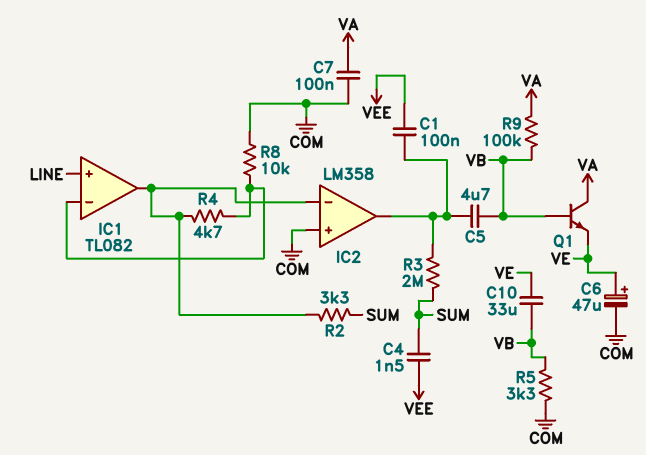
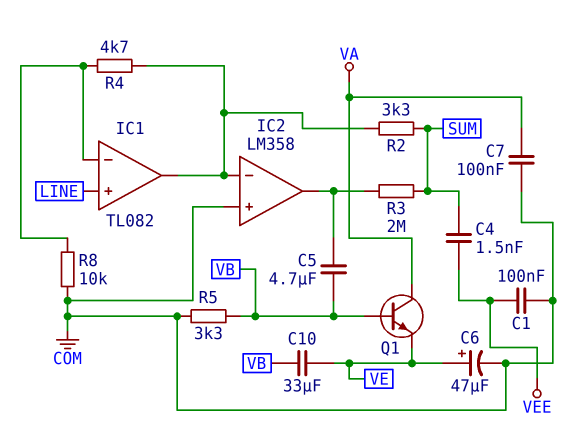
C1: 100nF (IC2/out, VEE) -> 100nF (COM, VEE)
R9: 100k (VA, VB) -> none

